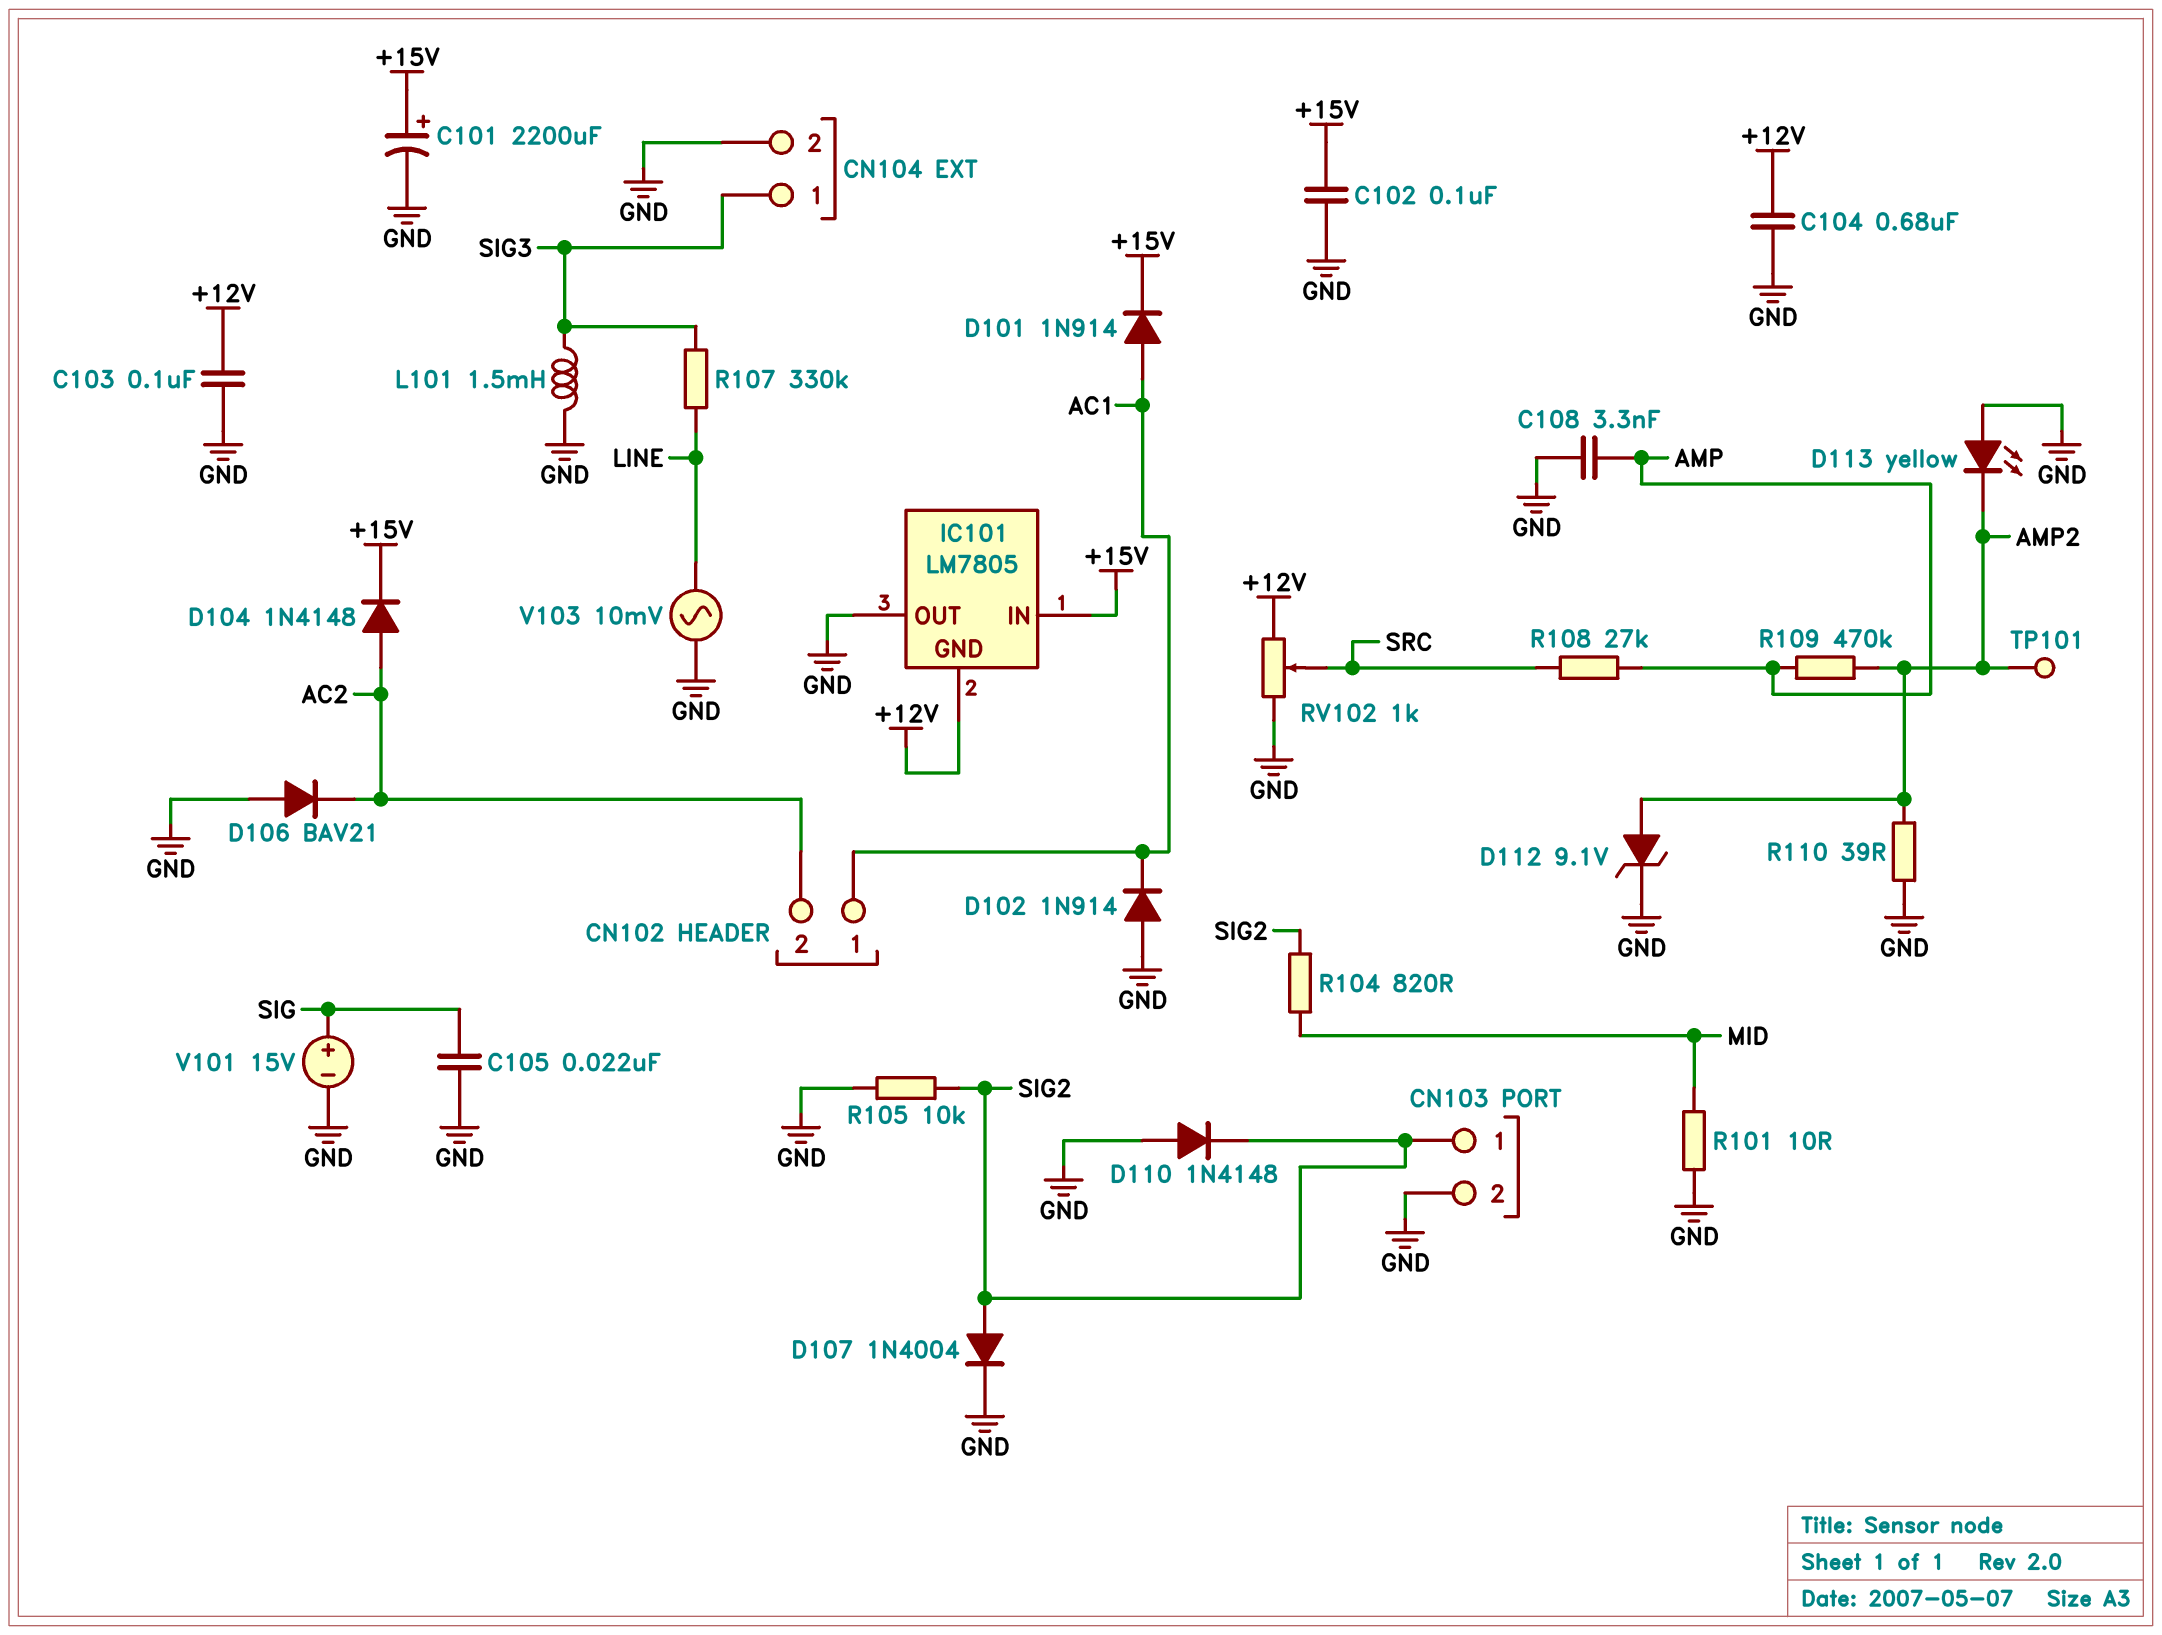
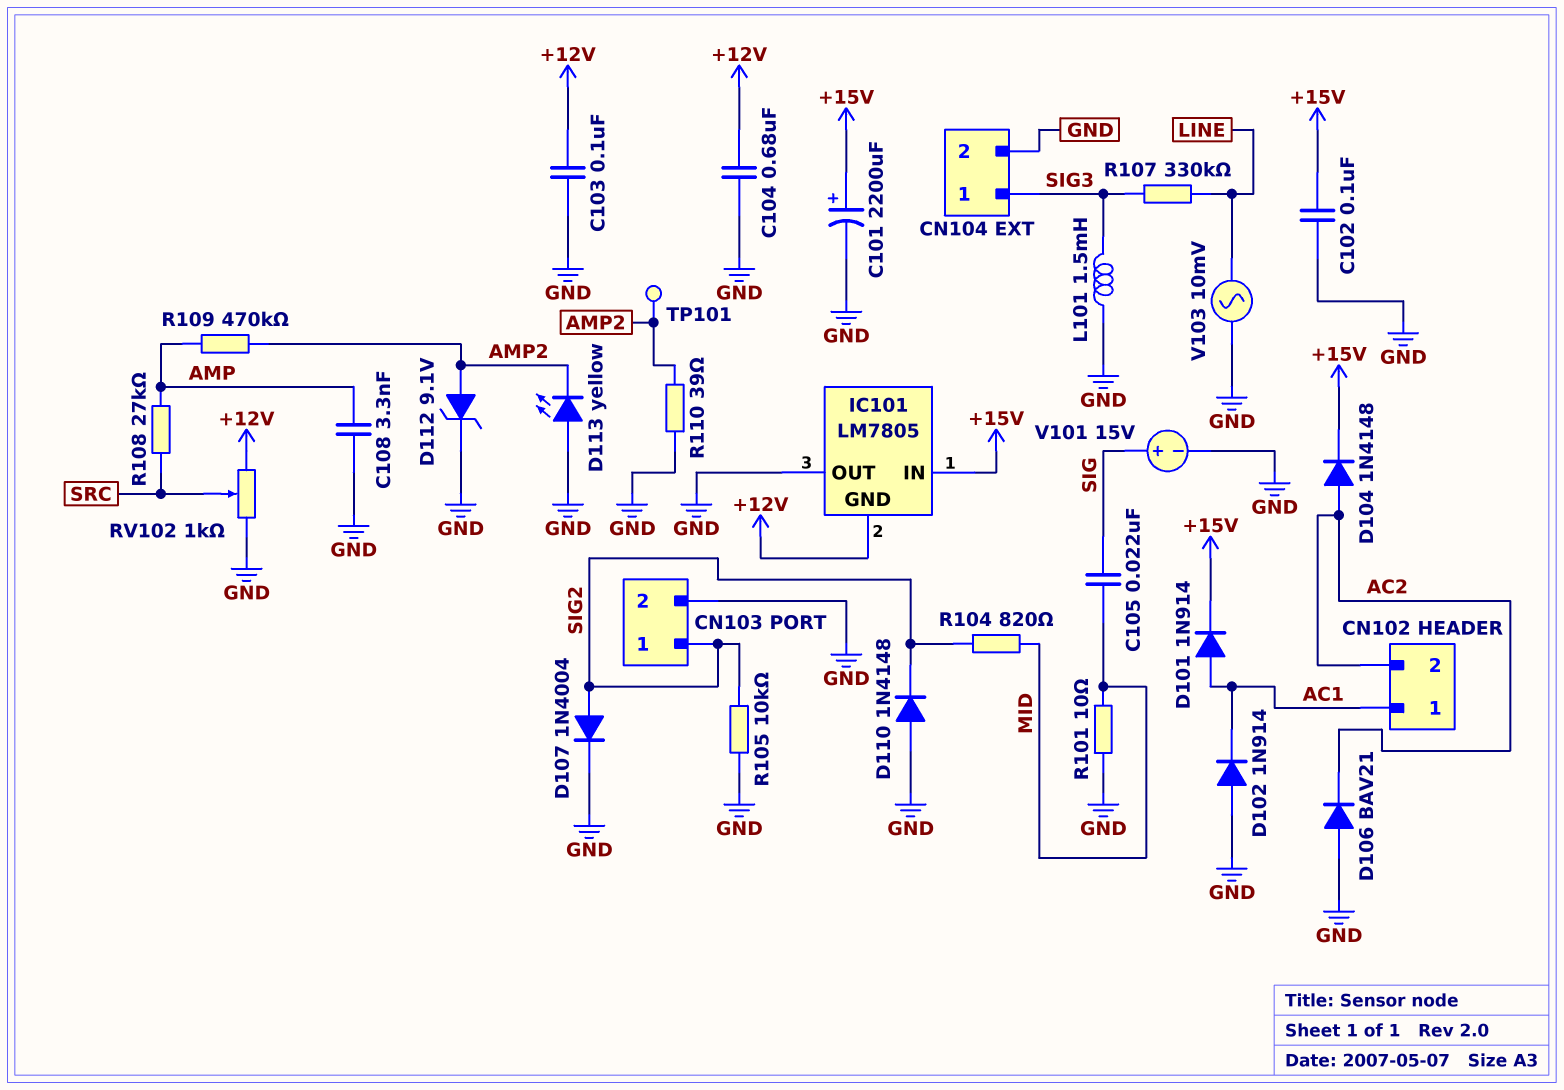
C105: 22nF (GND, SIG) -> 22nF (MID, SIG)

